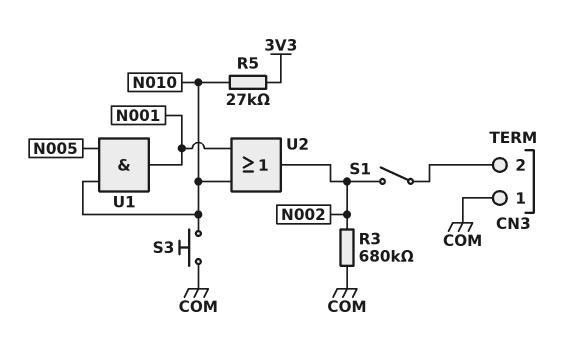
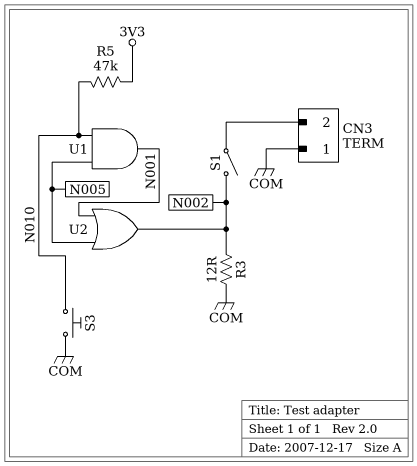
R3: 680k (COM, N002) -> 12 (COM, N002)
R5: 27k (3V3, N010) -> 47k (3V3, N010)
U2: OR (in N001, in N010, out N002) -> OR (in N001, in N005, out N002)

